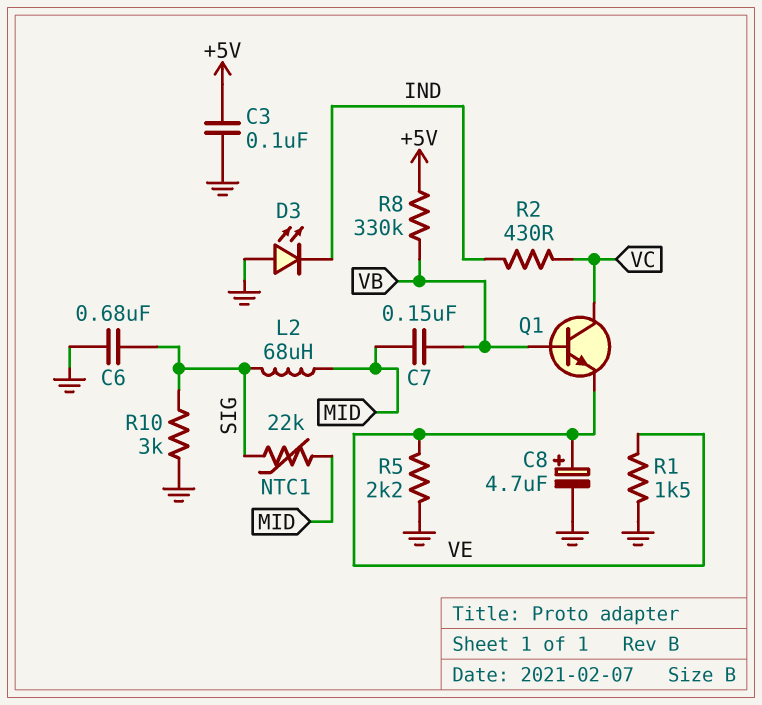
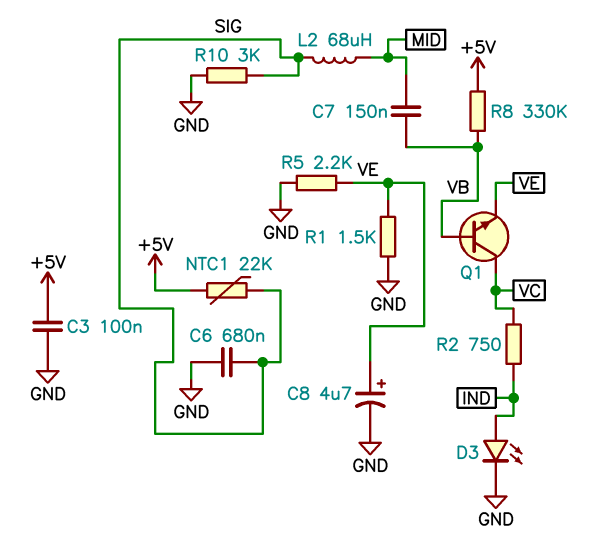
D3: LED (A GND, K IND) -> LED (A IND, K GND)
NTC1: 22k (MID, SIG) -> 22k (+5V, SIG)
R2: 430 (IND, VC) -> 750 (IND, VC)

